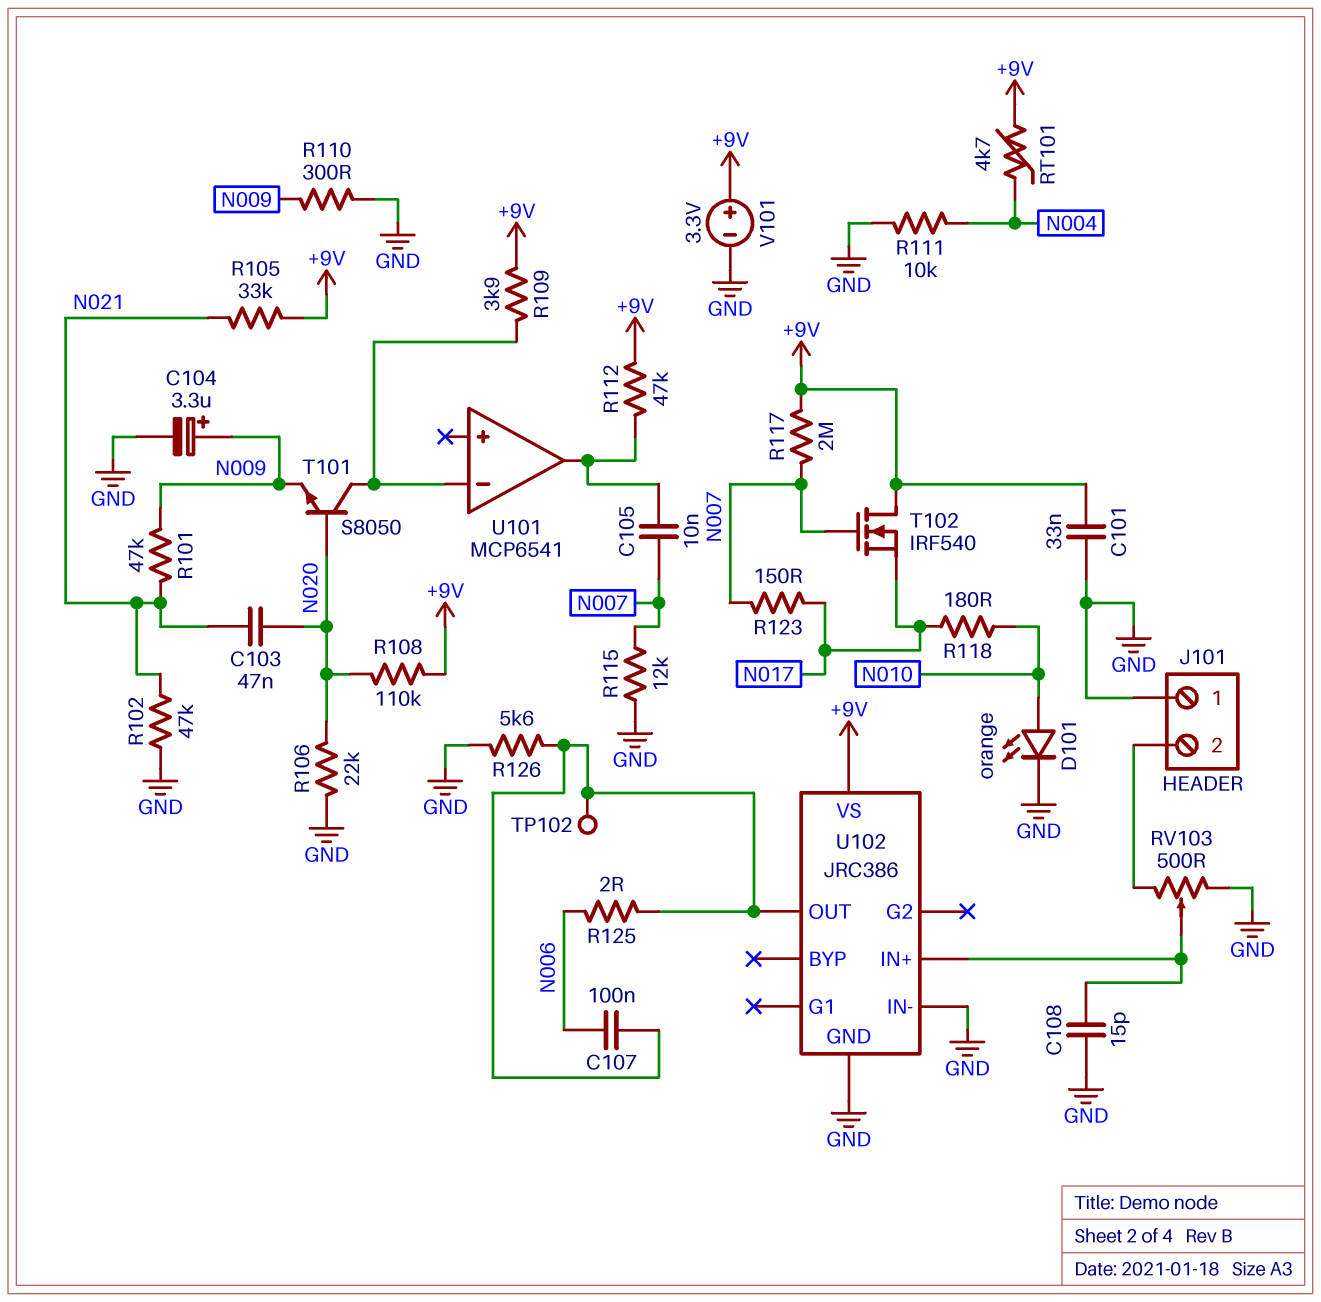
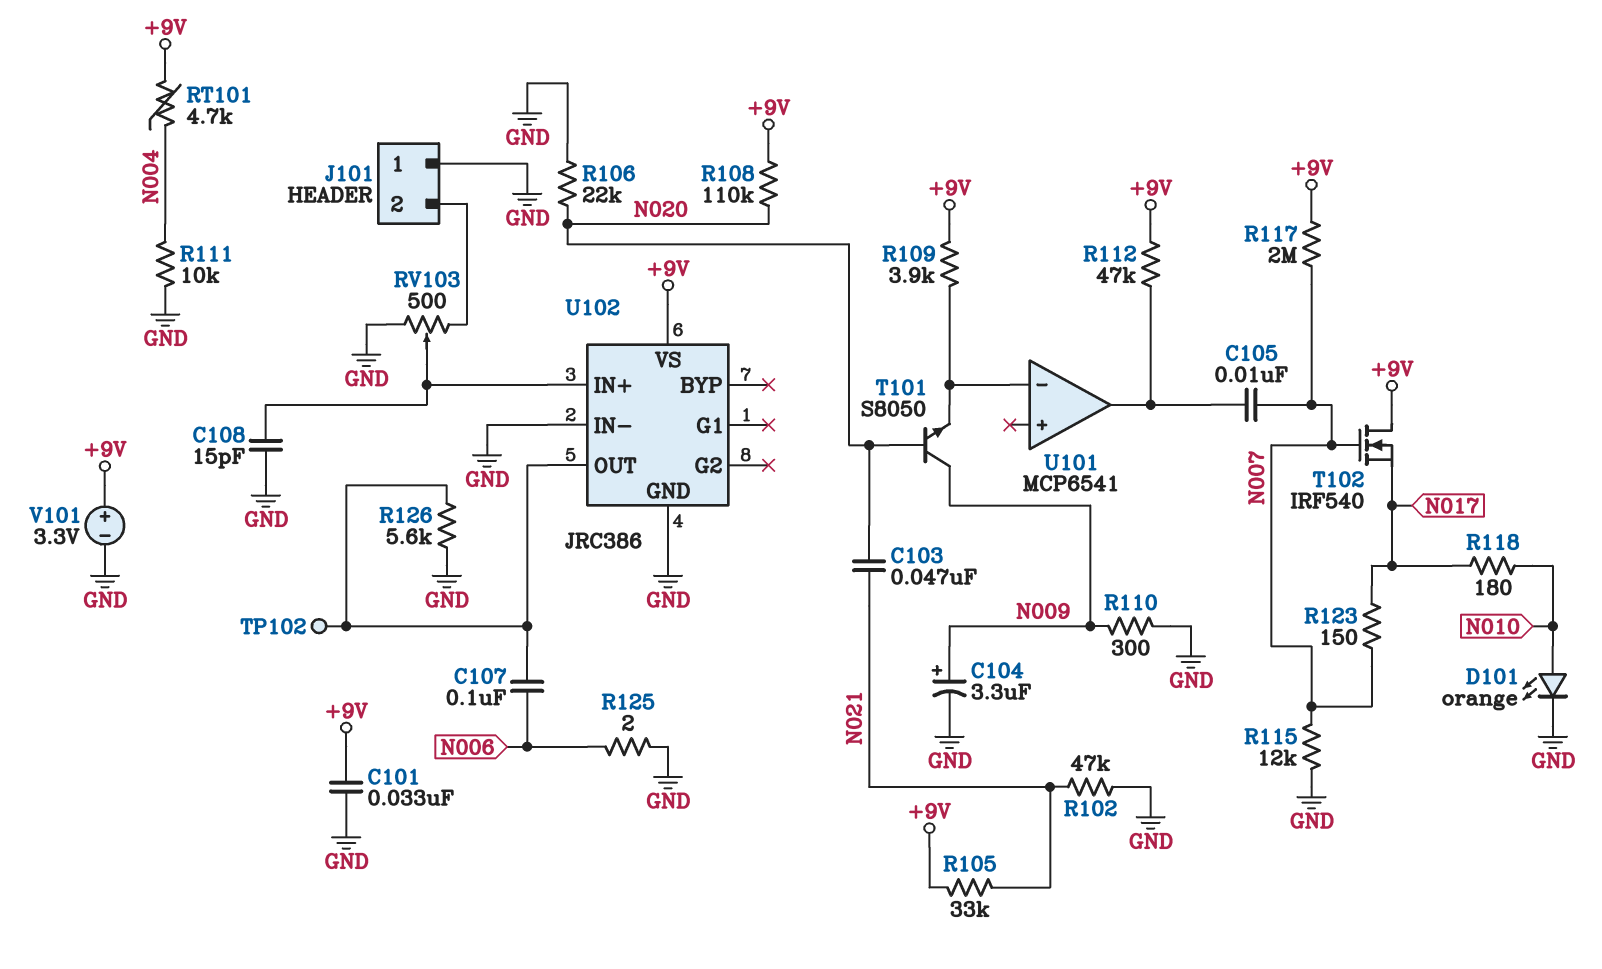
R101: 47k (N009, N021) -> none
R125: 2 (N006, U102/OUT) -> 2 (GND, N006)
T101: NPN S8050 (B N020, C U101/in-, E N009) -> NPN S8050 (B N020, C N009, E U101/in-)

